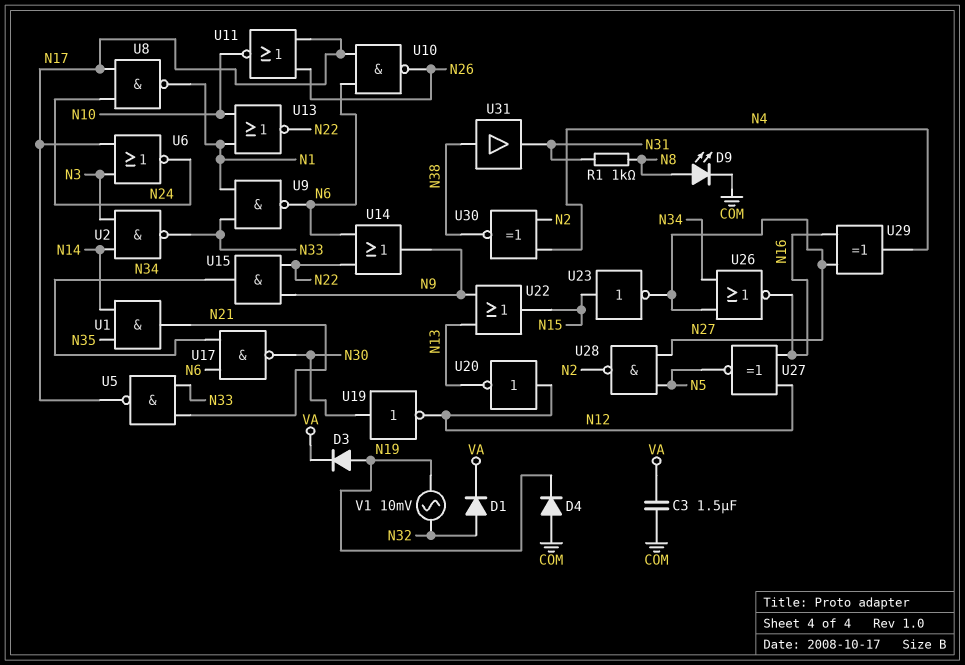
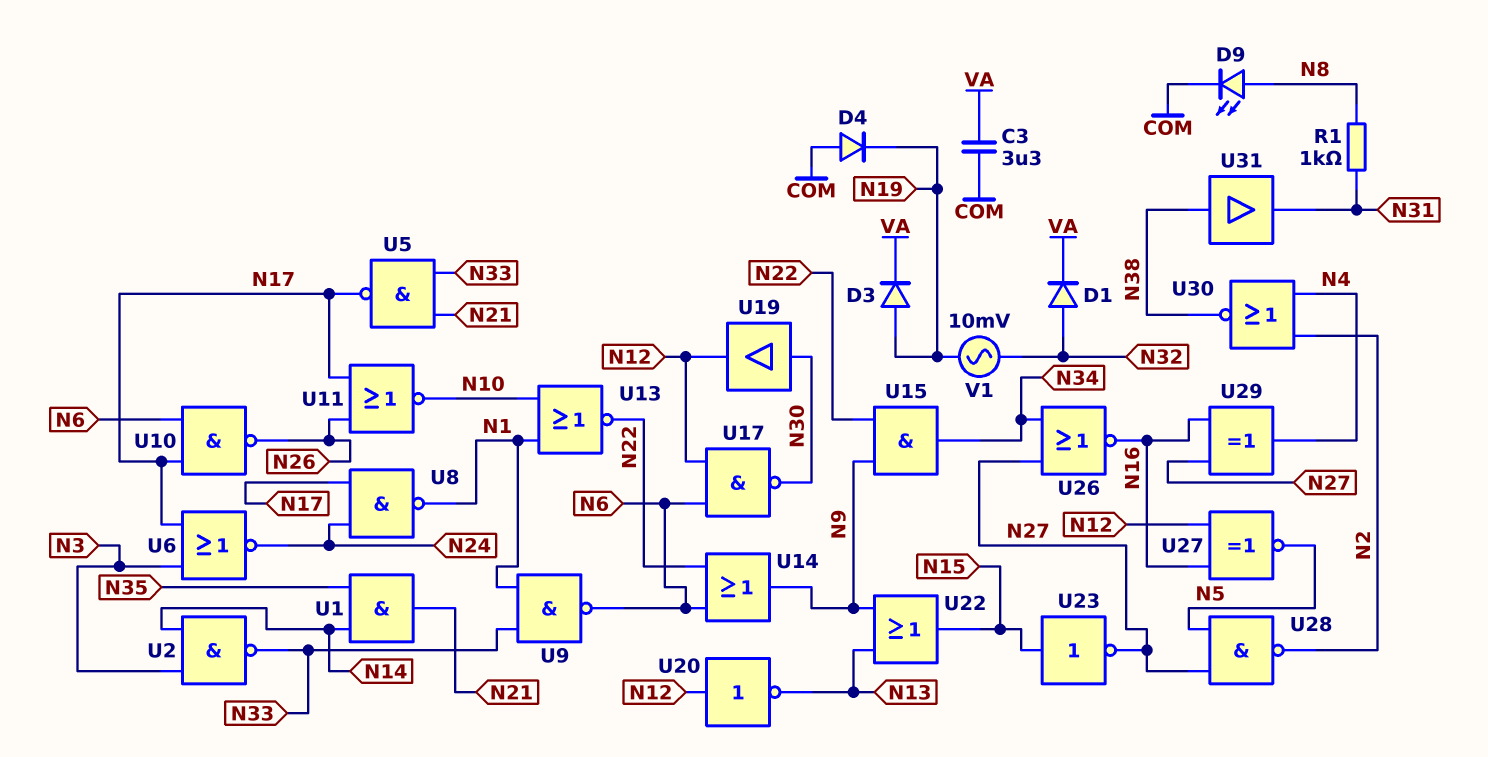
C3: 1.5uF (COM, VA) -> 3.3uF (COM, VA)
U17: NAND (in N6, in N34, out N30) -> NAND (in N6, in N12, out N30)
U19: NOT (in N30, out N12) -> buffer (in N30, out N12)
U30: XNOR (in N2, in N4, out N38) -> NOR (in N2, in N4, out N38)

